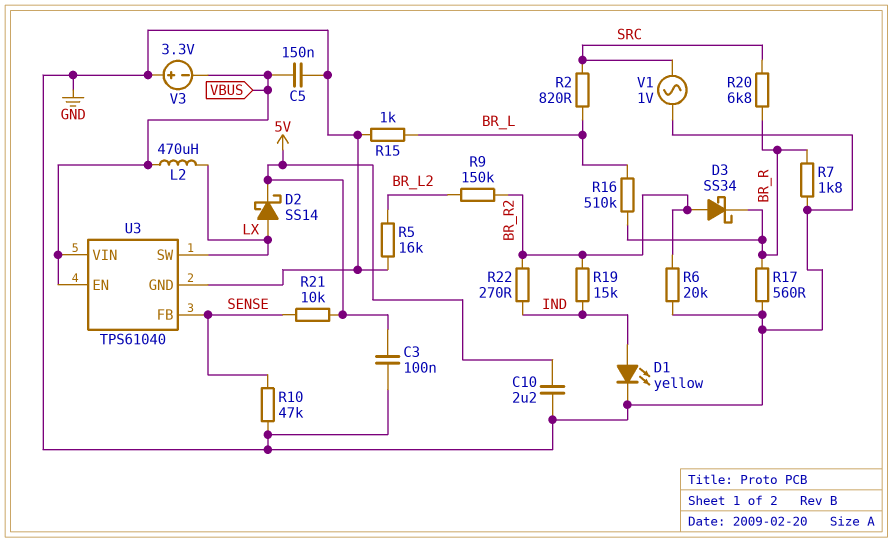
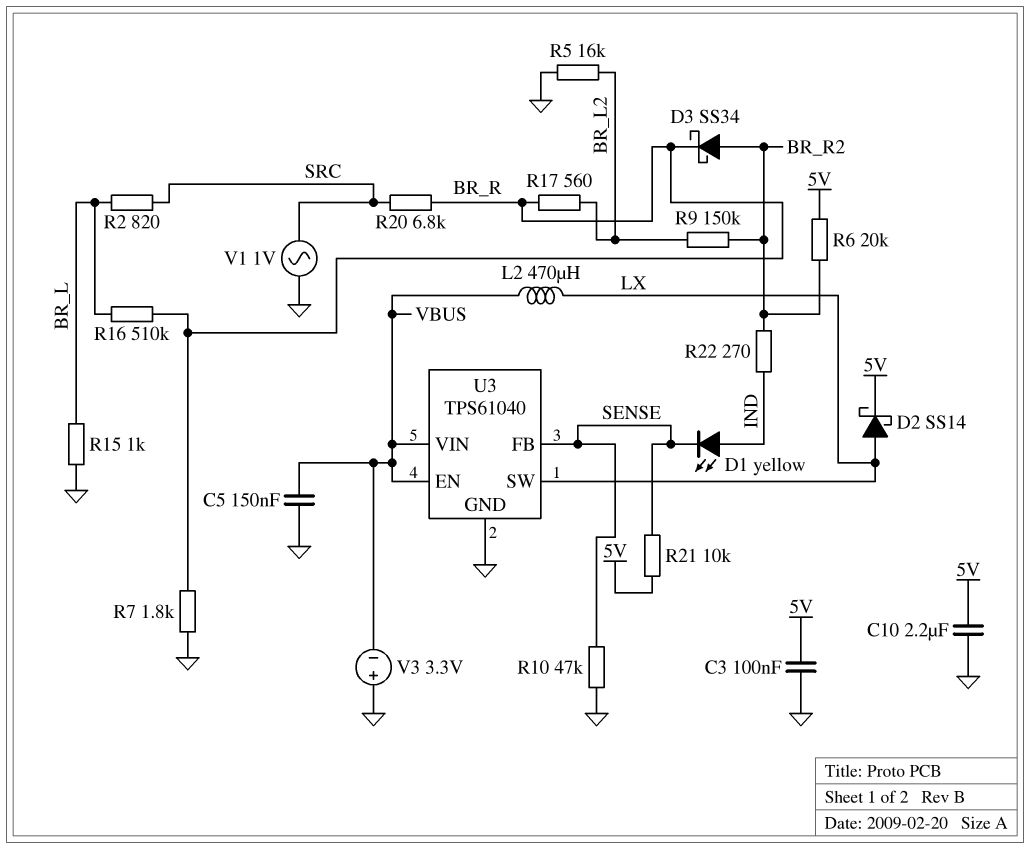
D1: LED yellow (A IND, K GND) -> LED yellow (A IND, K SENSE)
R6: 20k (BR_R2, GND) -> 20k (5V, BR_R2)
R17: 560 (BR_R, GND) -> 560 (BR_L2, BR_R)
R19: 15k (BR_R2, IND) -> none

